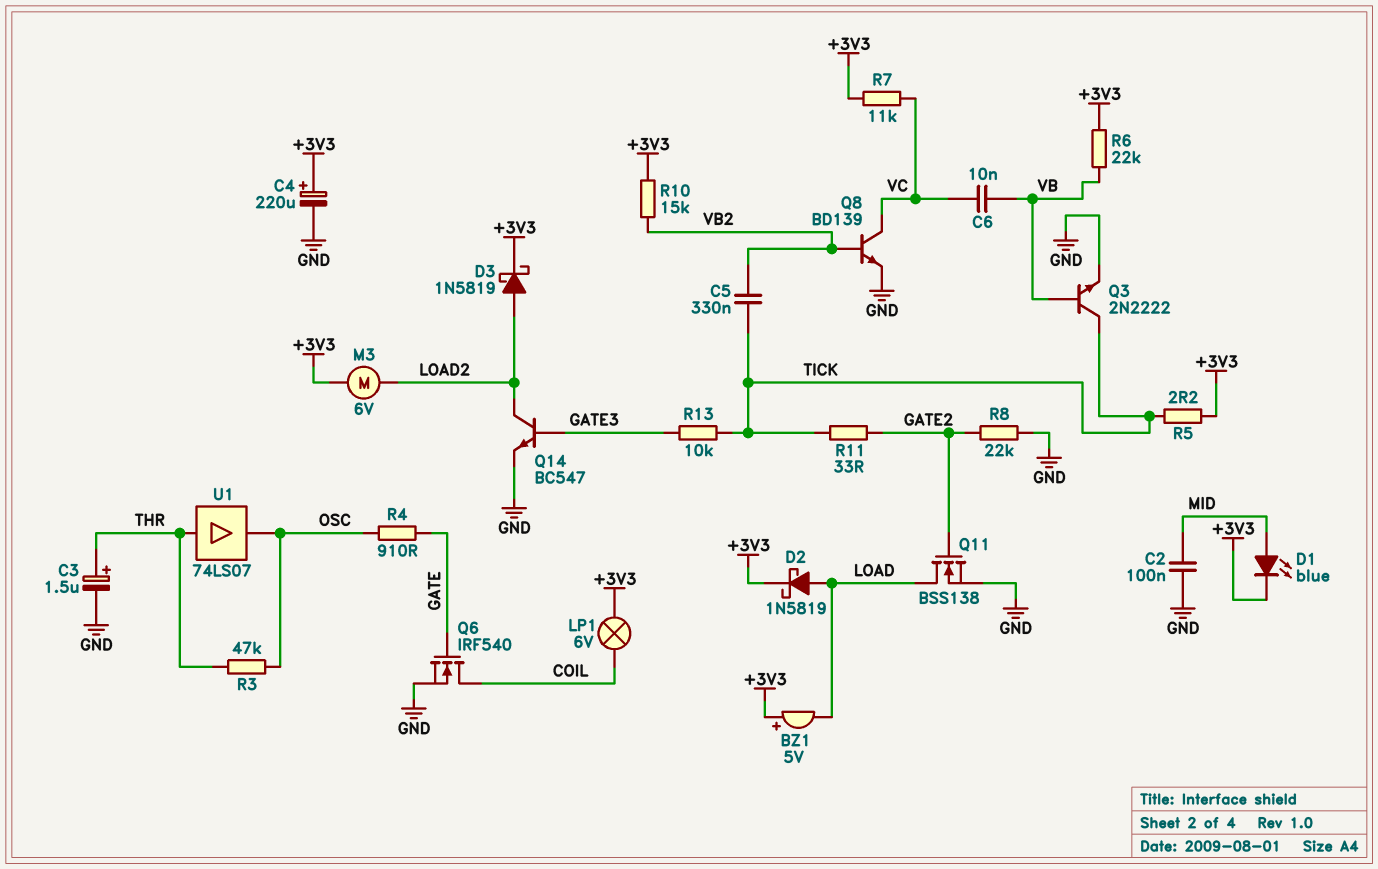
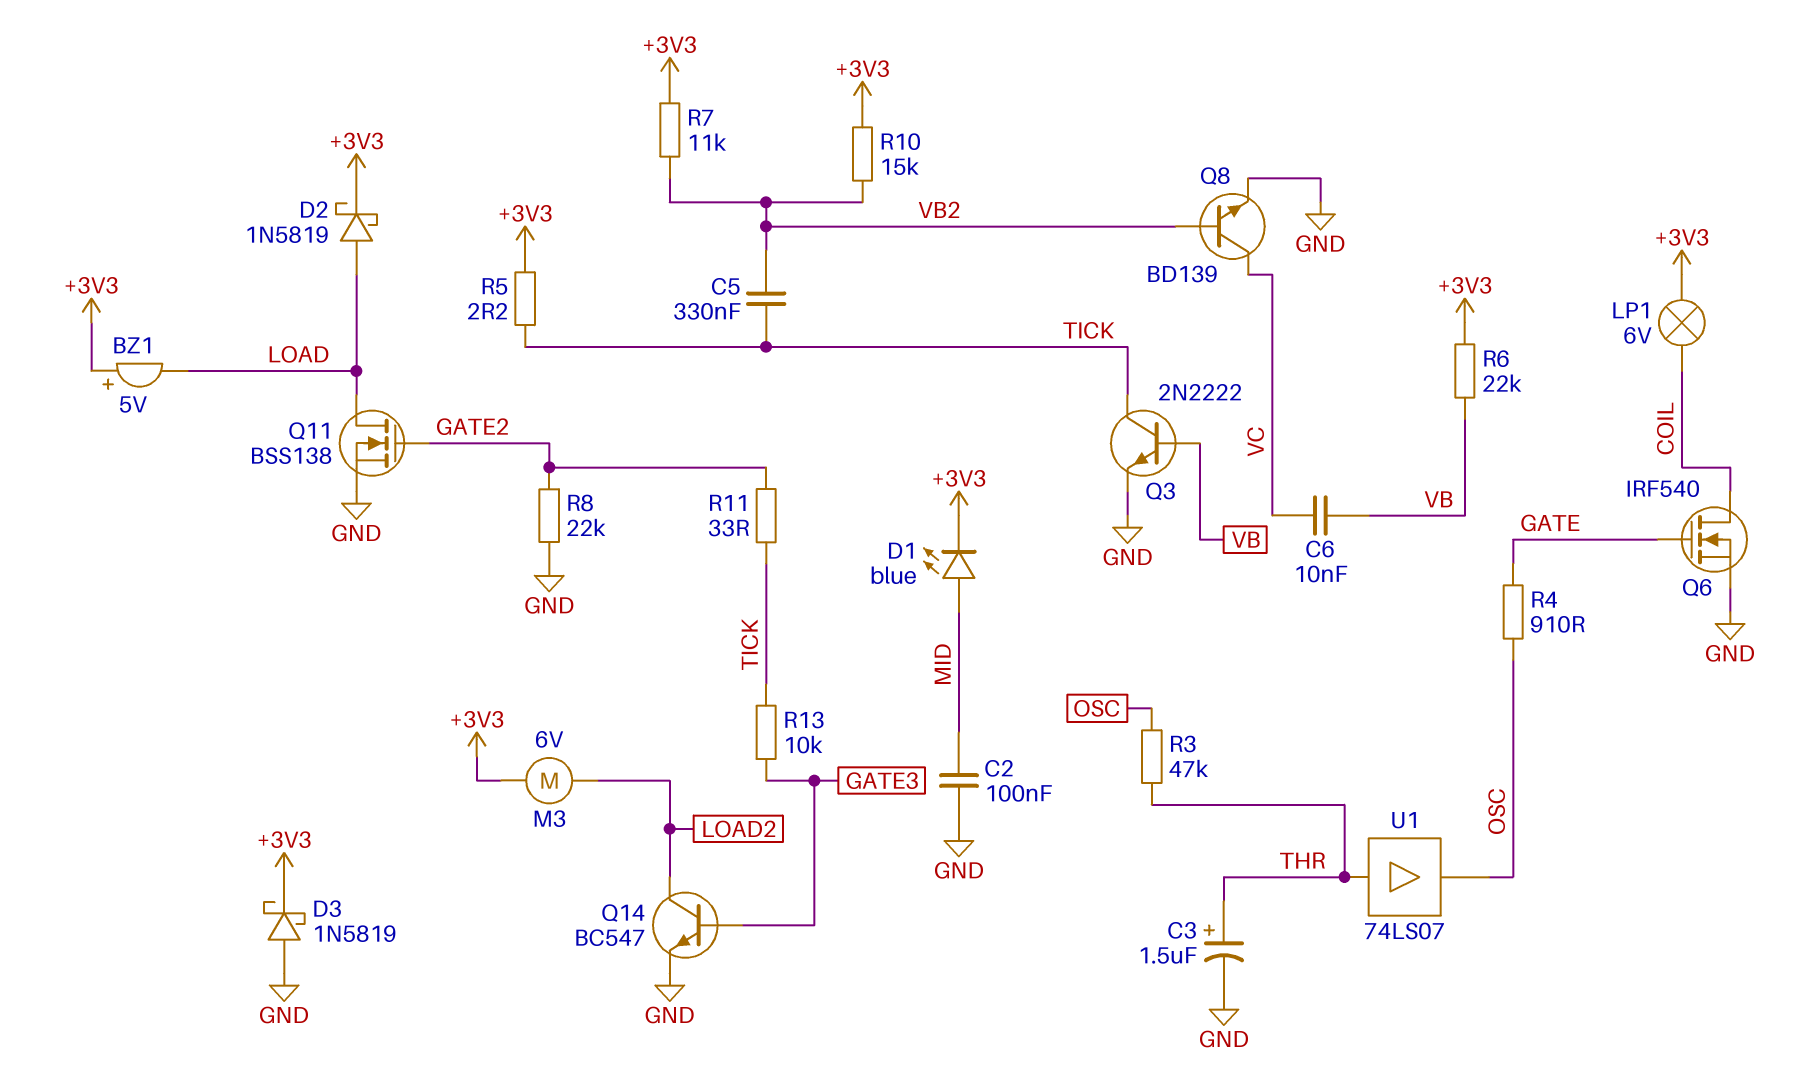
C4: 220uF (plus +3V3, minus GND) -> none
D3: schottky 1N5819 (A LOAD2, K +3V3) -> schottky 1N5819 (A GND, K +3V3)
R7: 11k (+3V3, VC) -> 11k (+3V3, VB2)

